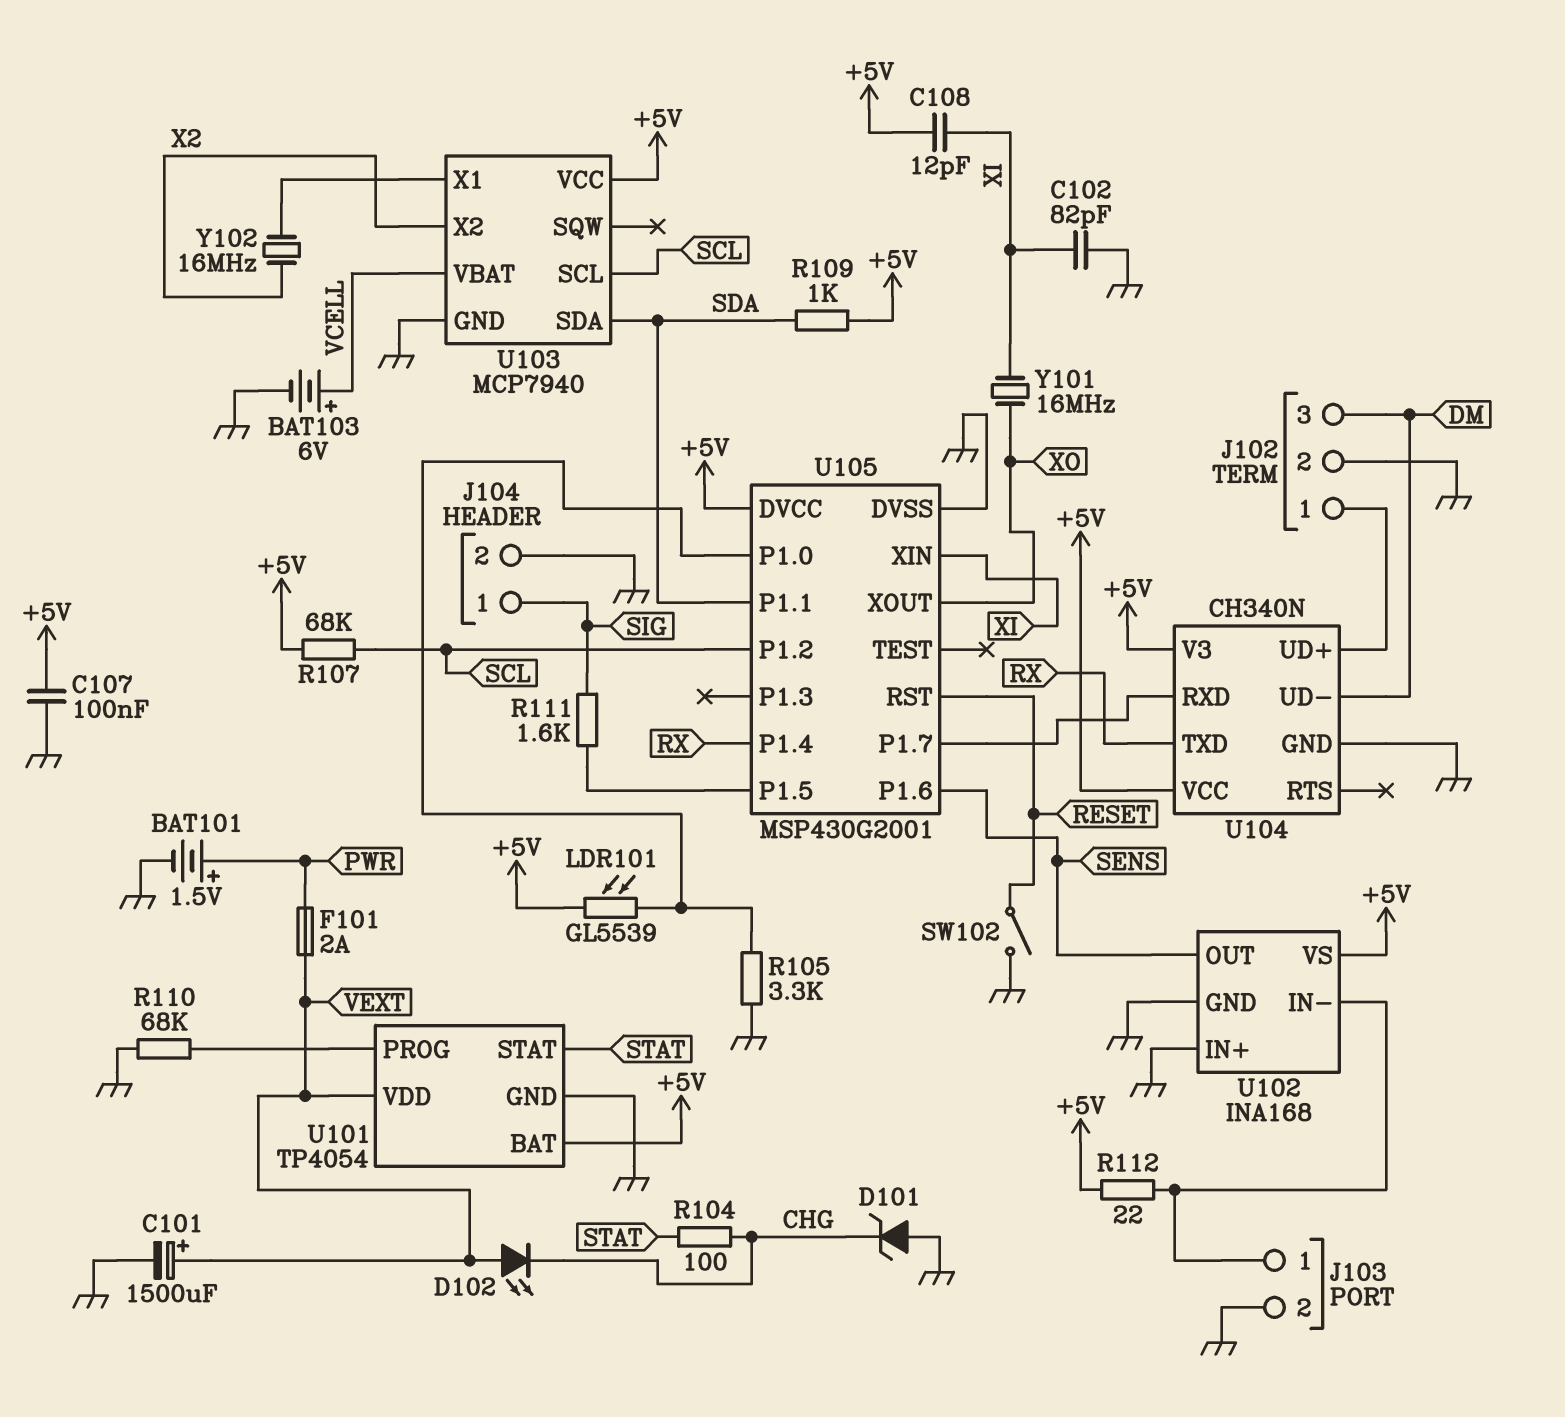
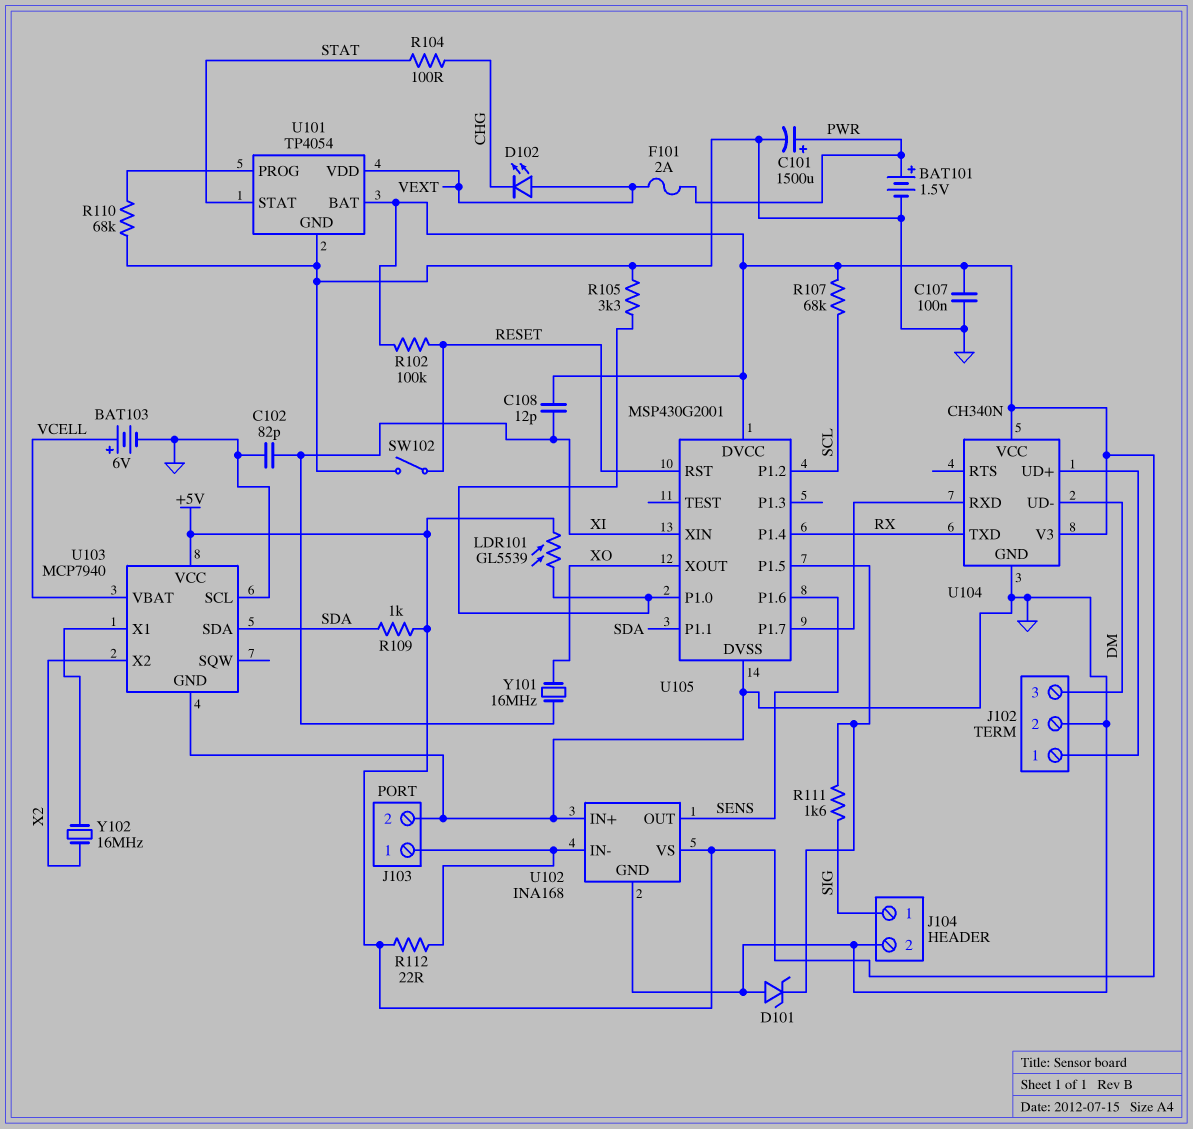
C101: 1500uF (plus VEXT, minus GND) -> 1500uF (plus PWR, minus GND)
D101: zener (A GND, K CHG) -> zener (A GND, K U105/P1.5)
R102: none -> 100k (+5V, RESET)
U103 pin SCL: SCL -> GND

